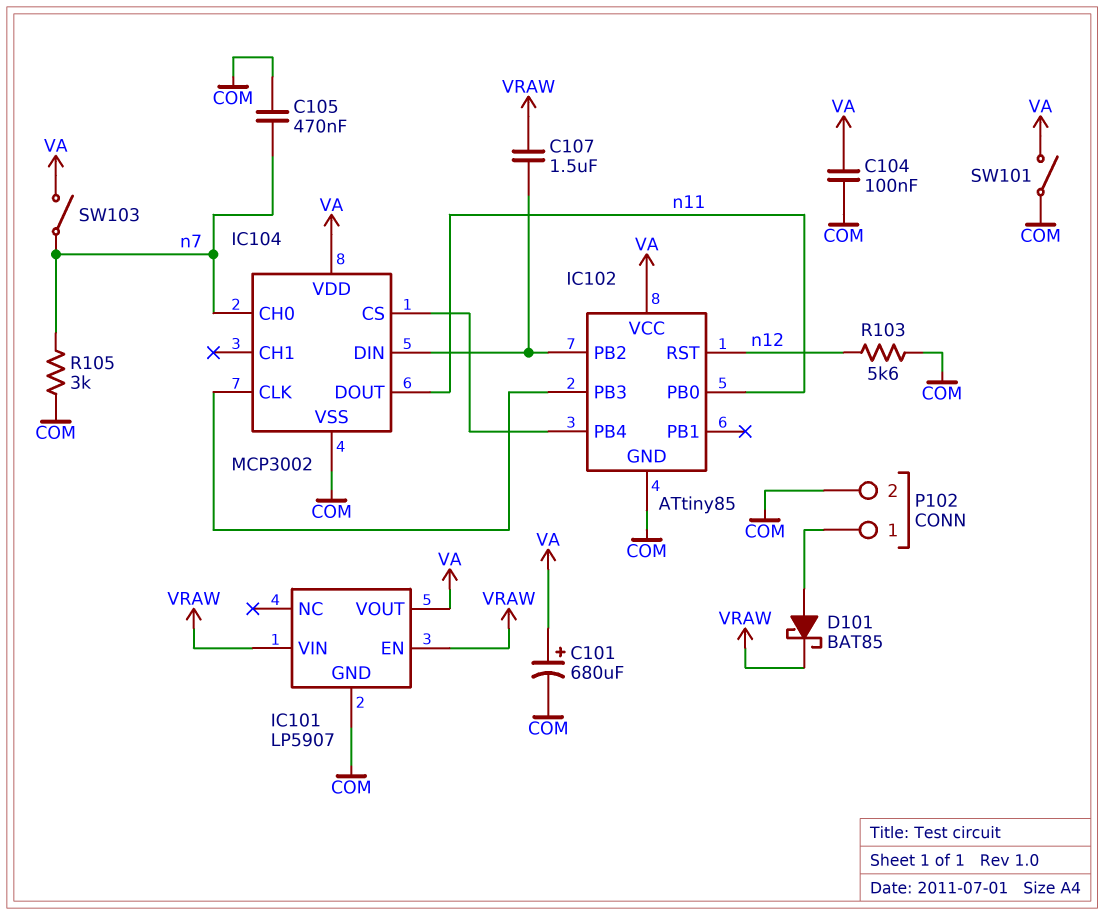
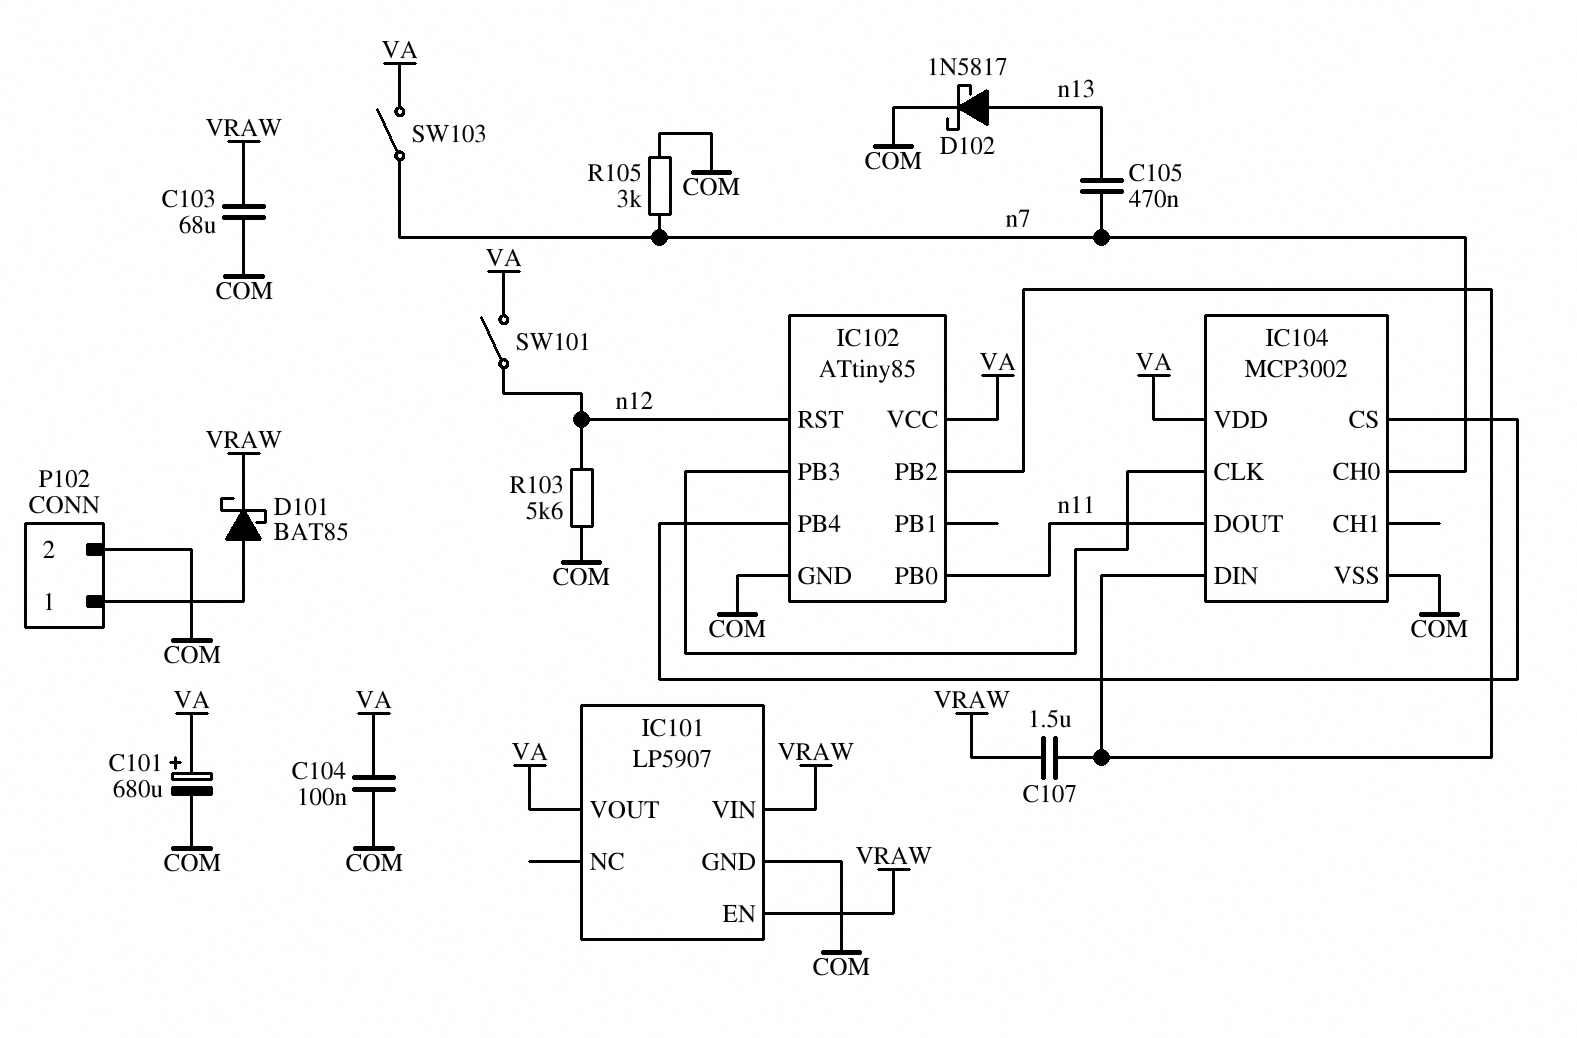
C103: none -> 68uF (COM, VRAW)
C105: 470nF (COM, n7) -> 470nF (n7, n13)
D102: none -> schottky 1N5817 (A n13, K COM)
SW101: switch (COM, VA) -> switch (VA, n12)

